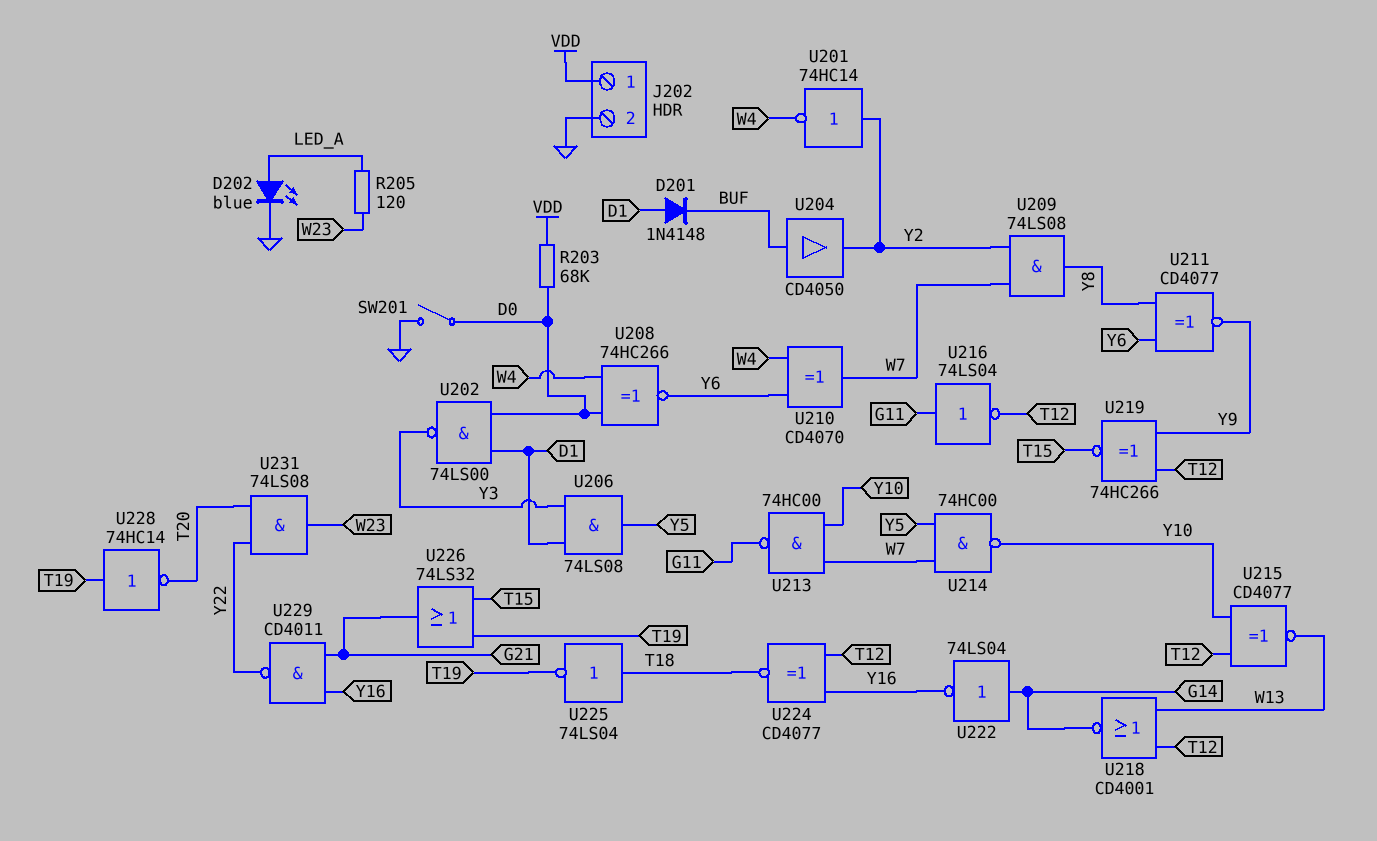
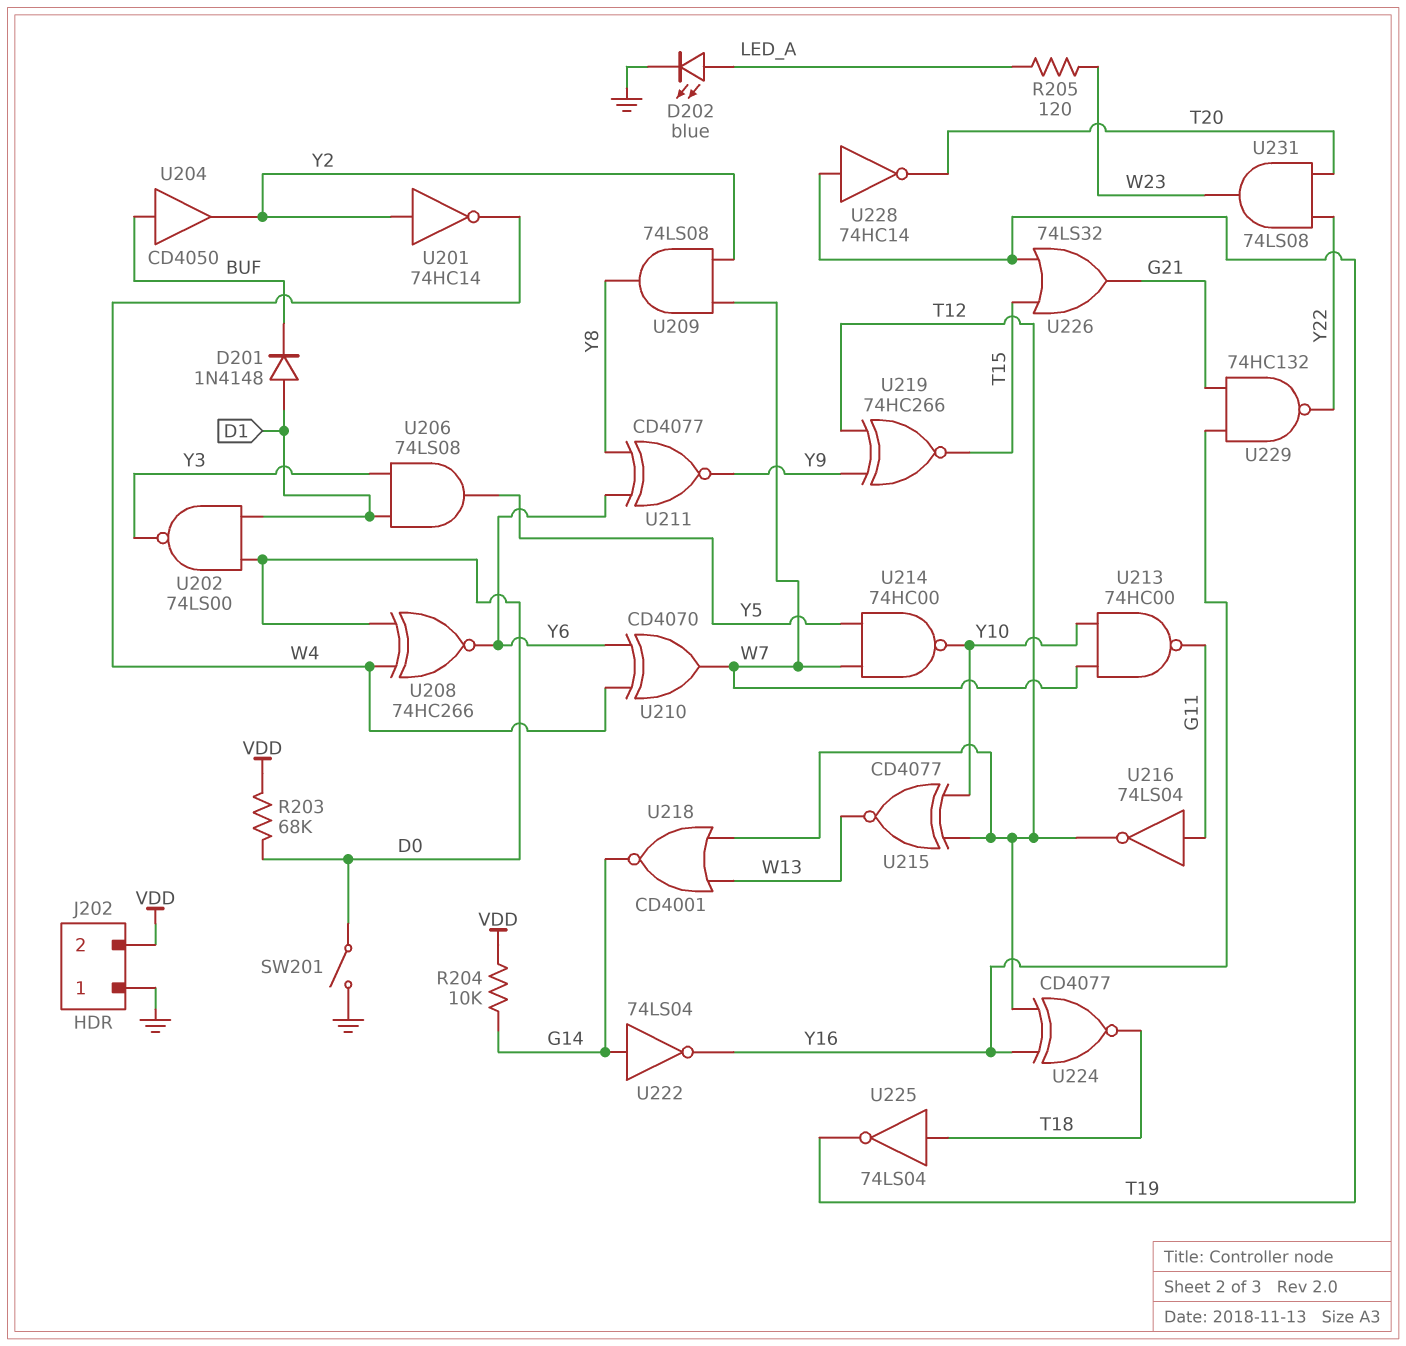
J202 pin 1: VDD -> GND
J202 pin 2: GND -> VDD
R204: none -> 10k (G14, VDD)
U229: NAND CD4011 (in G21, in Y16, out Y22) -> NAND 74HC132 (in G21, in Y16, out Y22)

